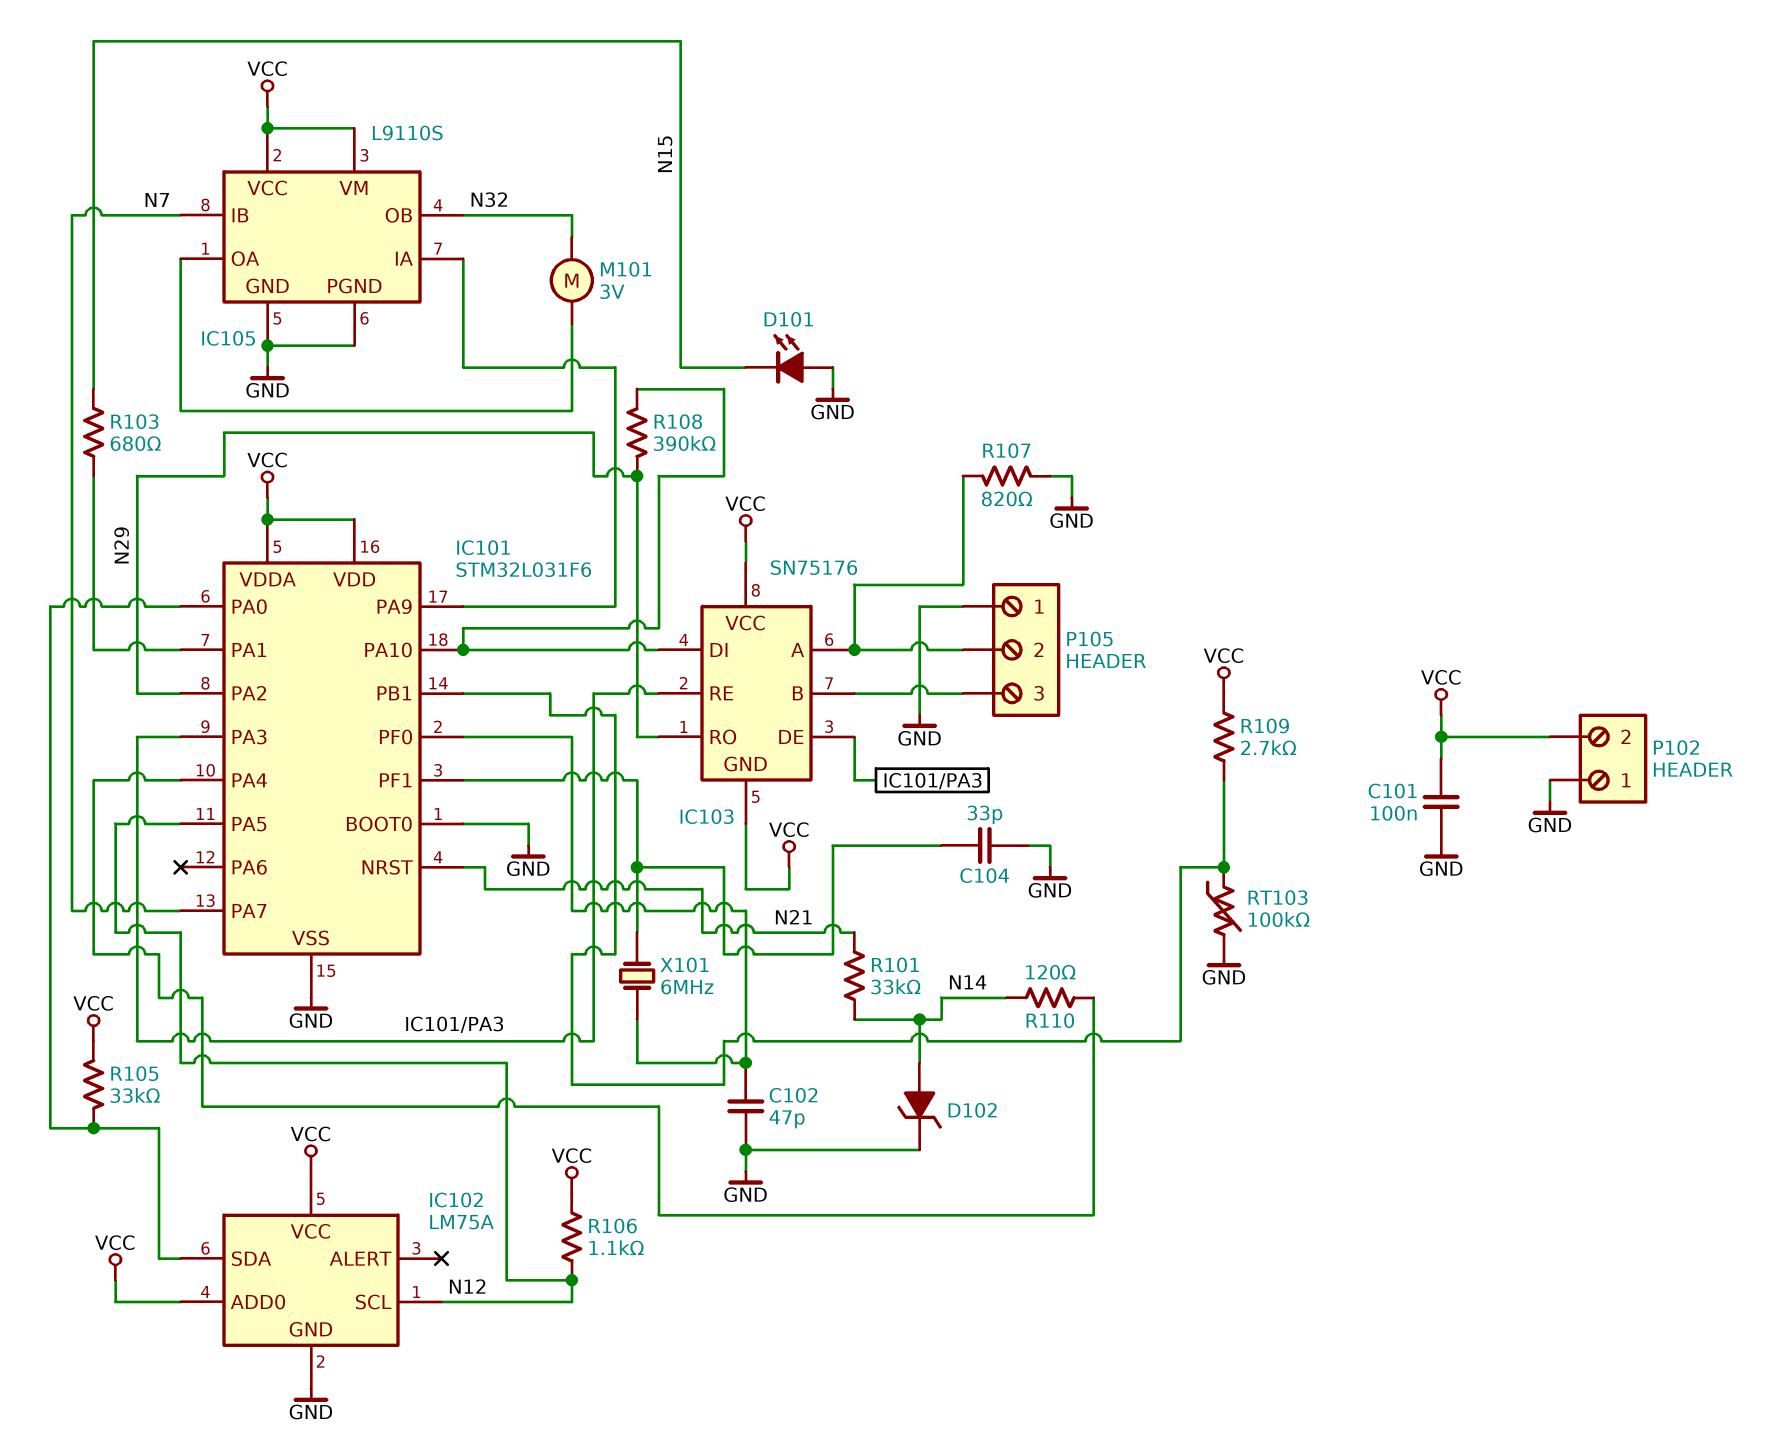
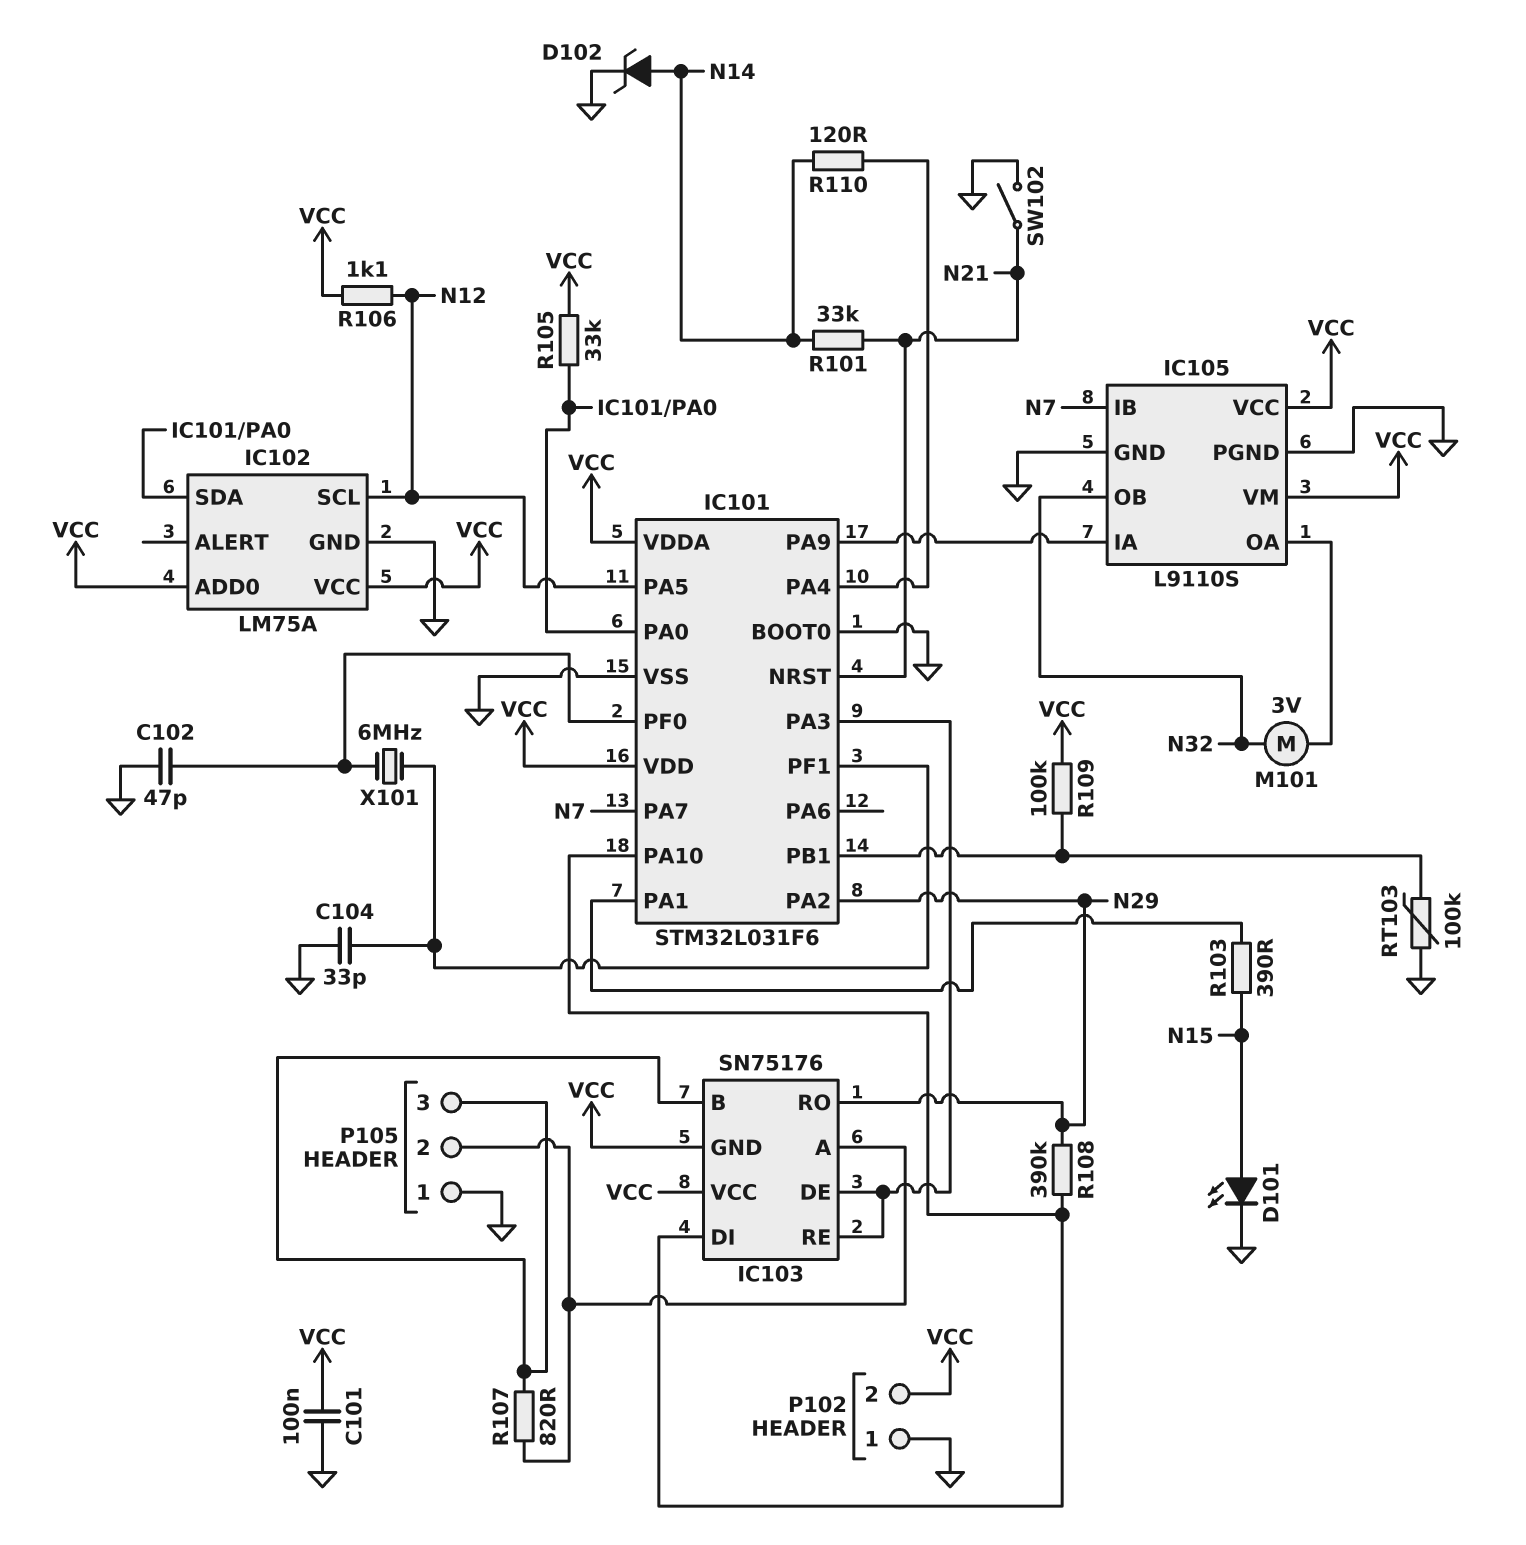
D101: LED (A GND, K N15) -> LED (A N15, K GND)
R103: 680 (IC101/PA1, N15) -> 390 (IC101/PA1, N15)
R107: 820 (GND, IC103/A) -> 820 (IC103/A, IC103/B)
R109: 2.7k (IC101/PB1, VCC) -> 100k (IC101/PB1, VCC)
SW102: none -> switch (GND, N21)

